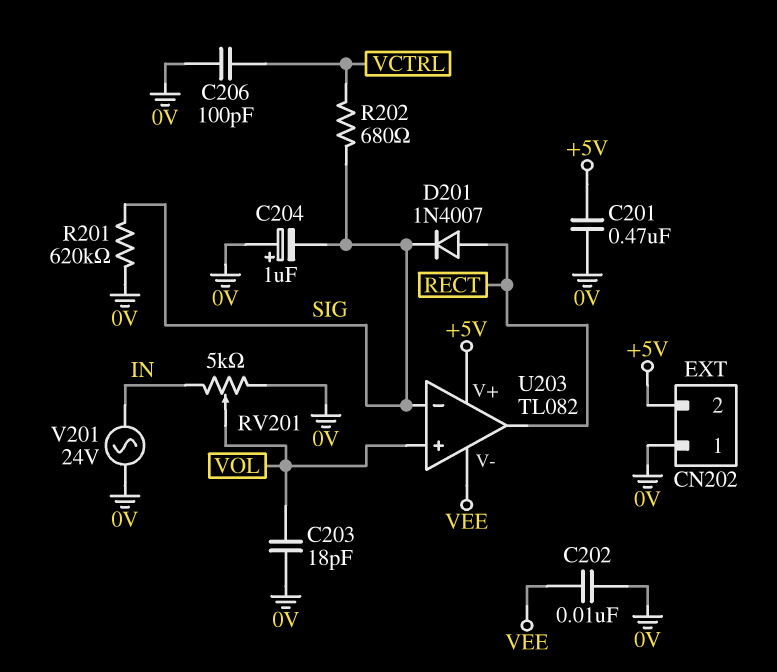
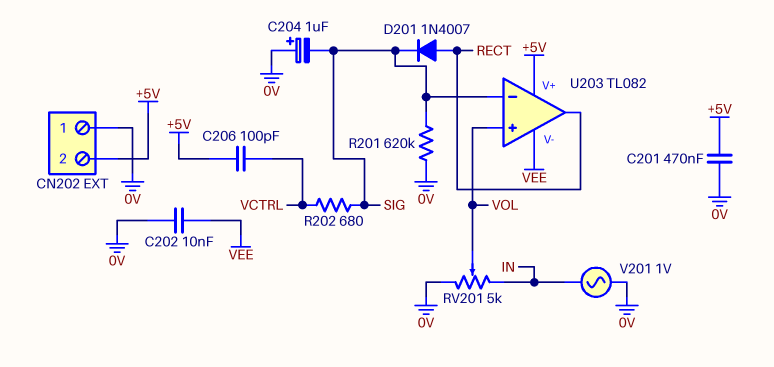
C203: 18pF (0V, VOL) -> none
C206: 100pF (0V, VCTRL) -> 100pF (+5V, VCTRL)
V201: AC 24V (0V, IN) -> AC 1V (0V, IN)

